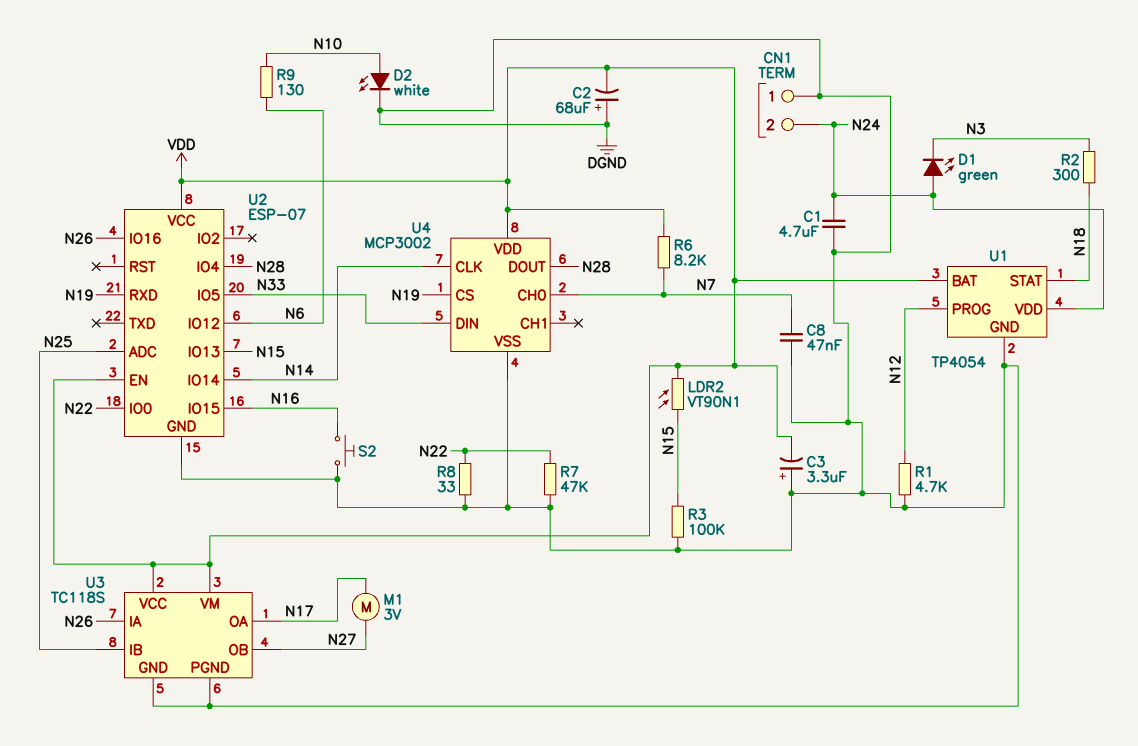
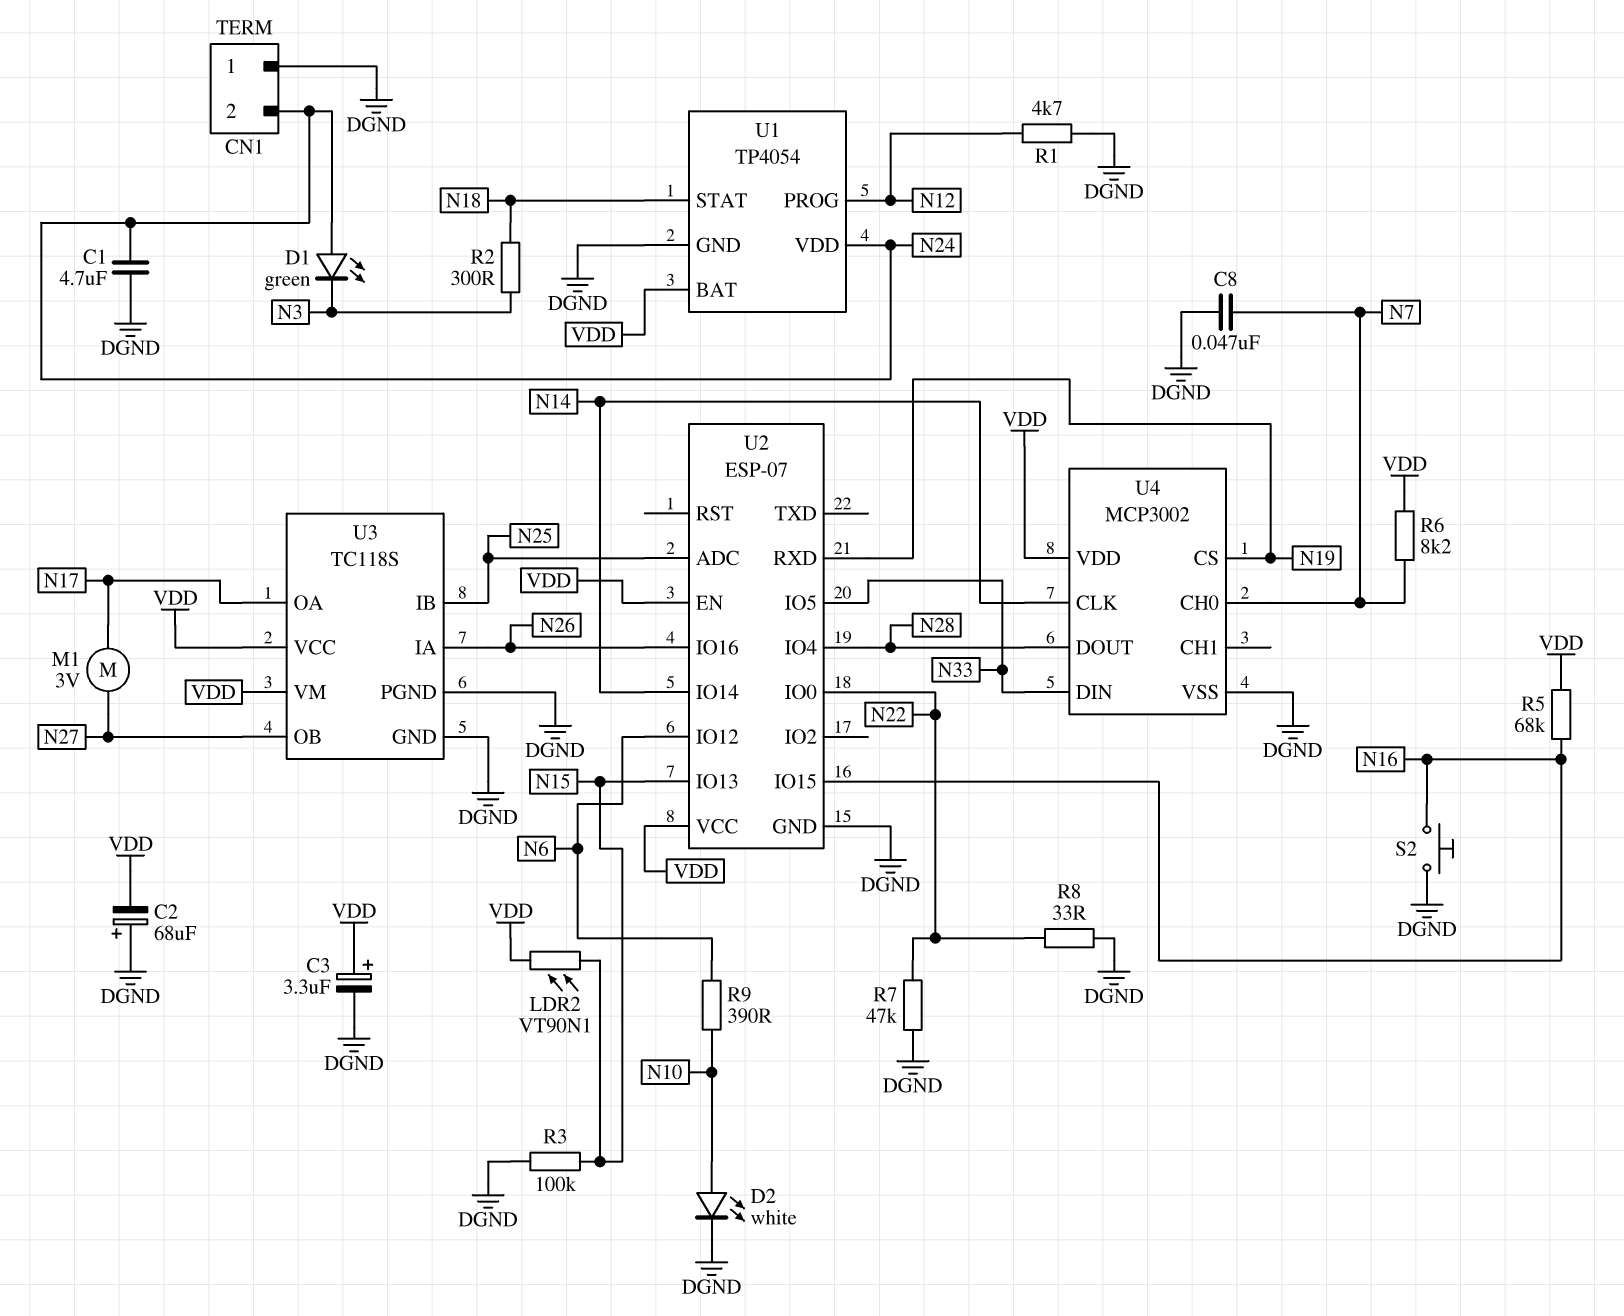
C3: 3.3uF (plus DGND, minus VDD) -> 3.3uF (plus VDD, minus DGND)
R5: none -> 68k (N16, VDD)
R9: 130 (N6, N10) -> 390 (N6, N10)

